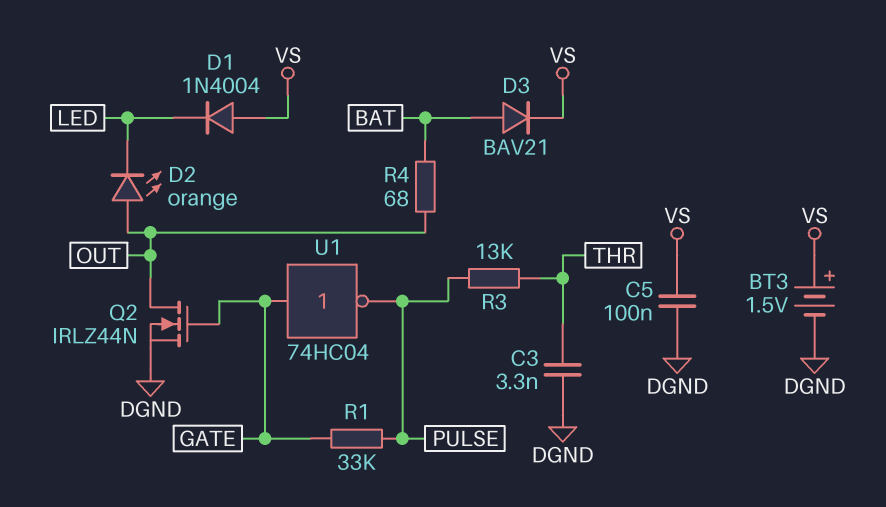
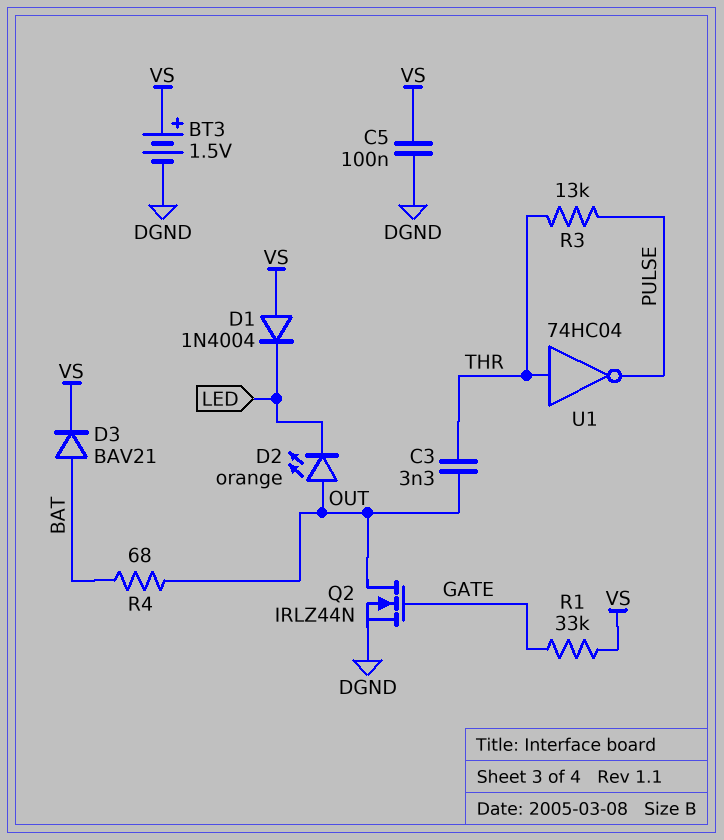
C3: 3.3nF (DGND, THR) -> 3.3nF (OUT, THR)
R1: 33k (GATE, PULSE) -> 33k (GATE, VS)
U1: NOT 74HC04 (in GATE, out PULSE) -> NOT 74HC04 (in THR, out PULSE)

